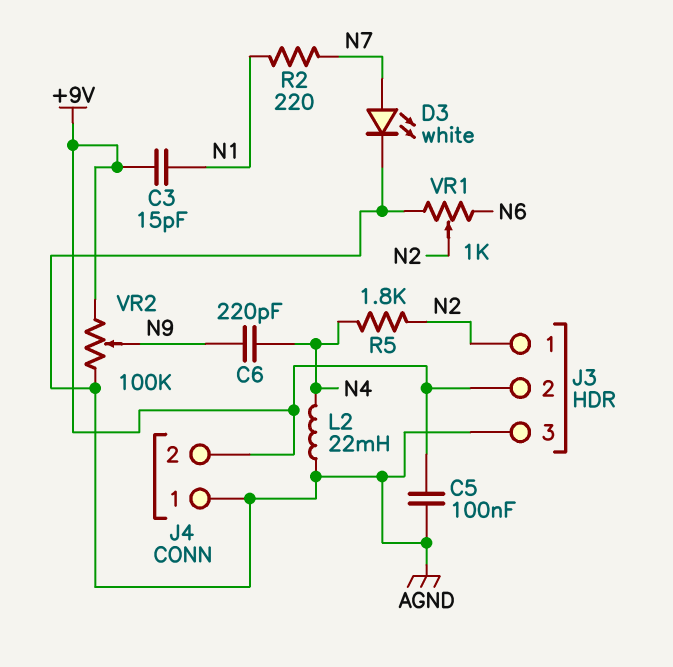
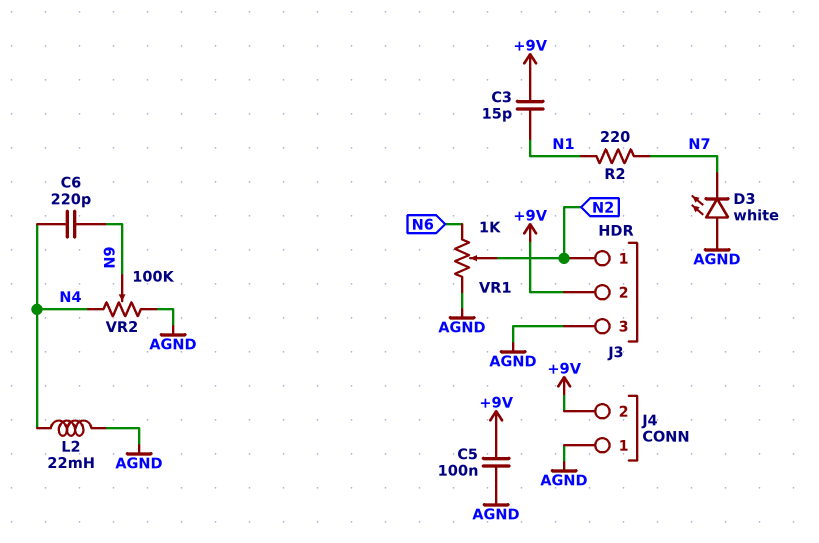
D3: LED white (A N7, K AGND) -> LED white (A AGND, K N7)
R5: 1.8k (N2, N4) -> none
VR2: 100k (+9V, AGND, wiper N9) -> 100k (AGND, N4, wiper N9)

